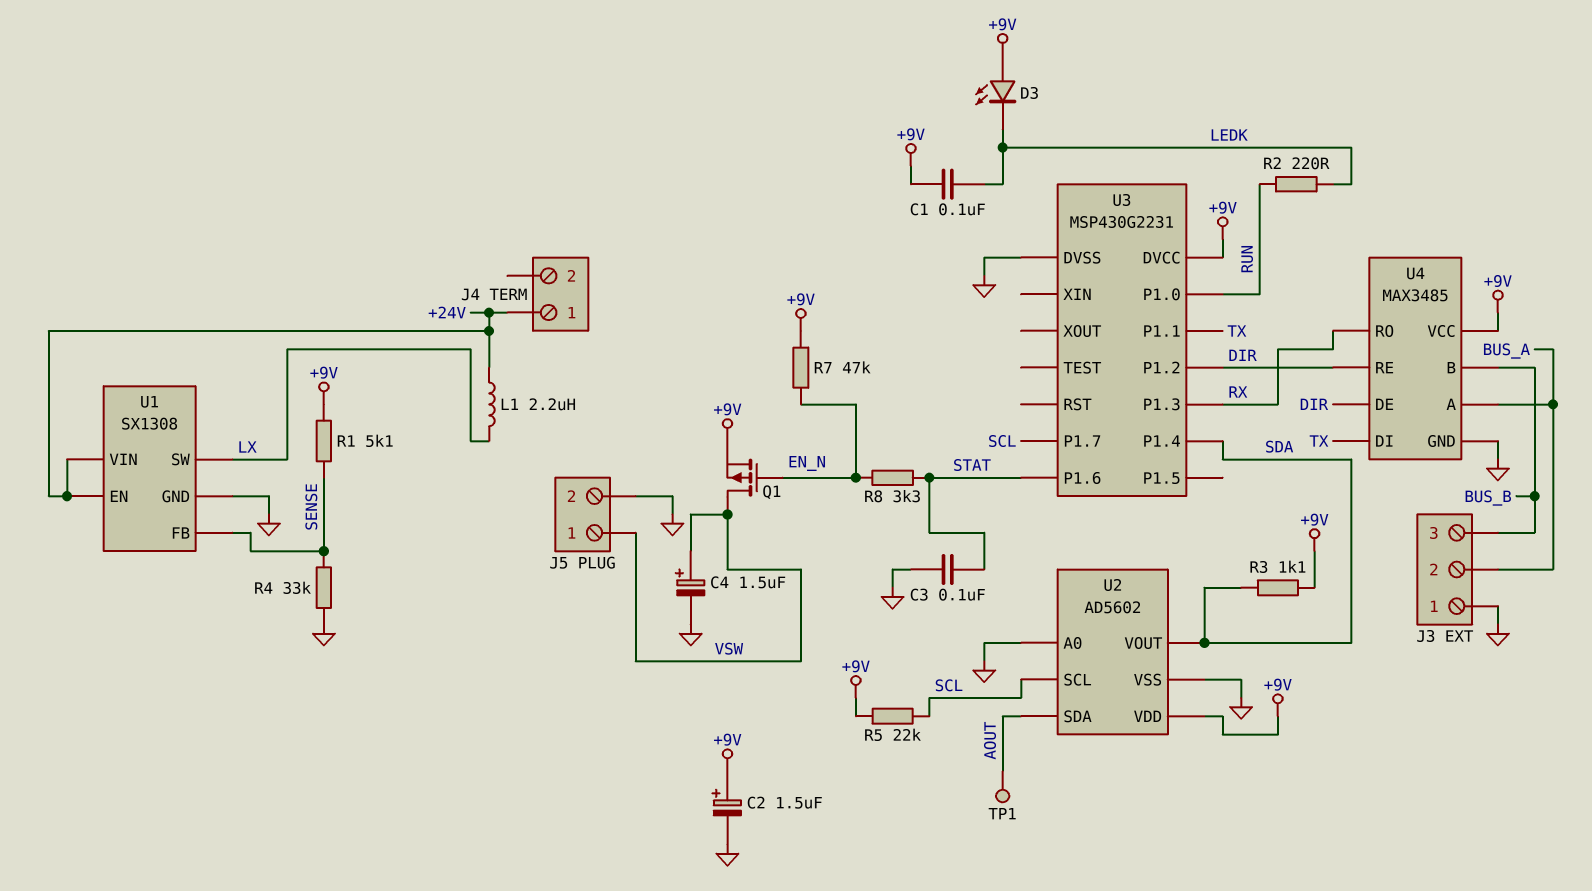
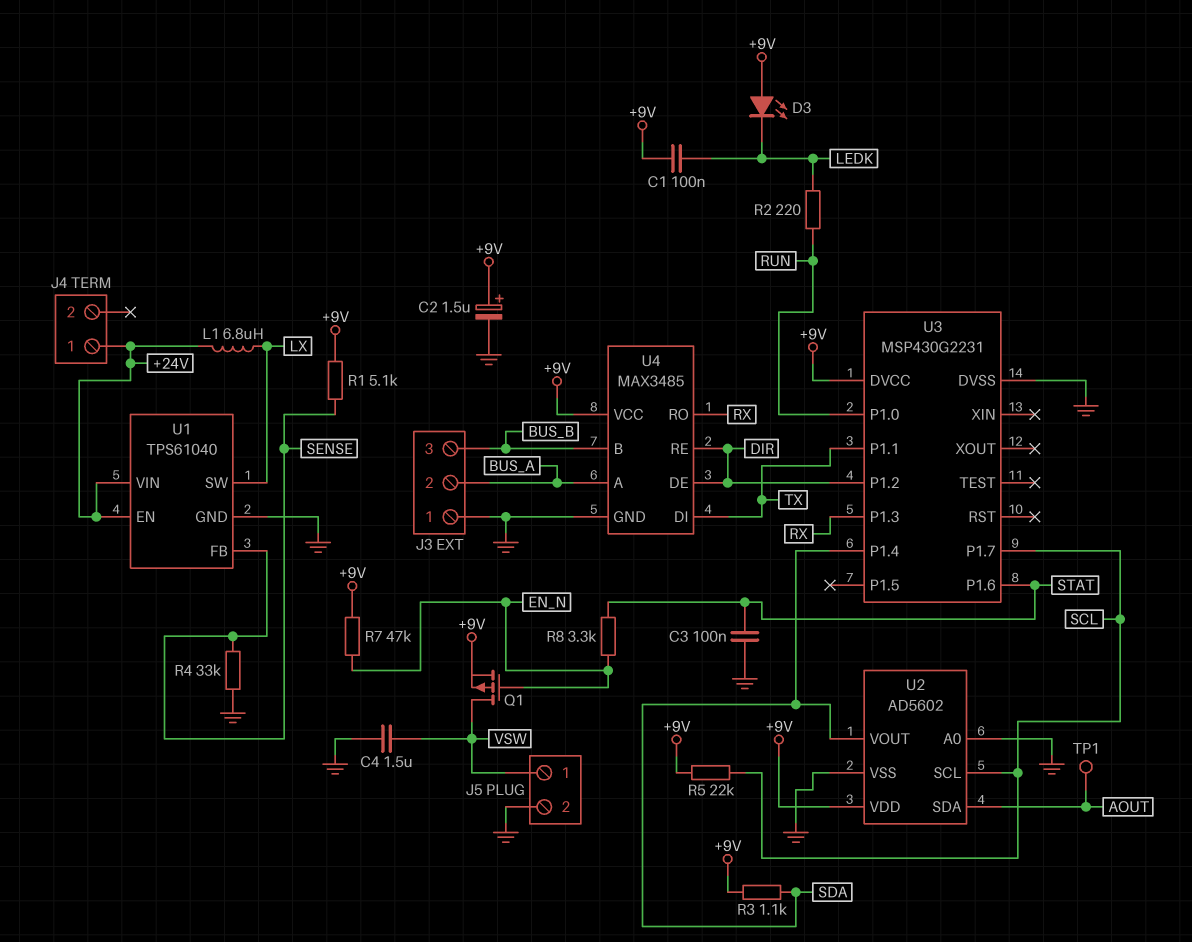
C4: 1.5uF (plus VSW, minus GND) -> 1.5uF (GND, VSW)
L1: 2.2uH (+24V, LX) -> 6.8uH (+24V, LX)
U1: SX1308 -> TPS61040

